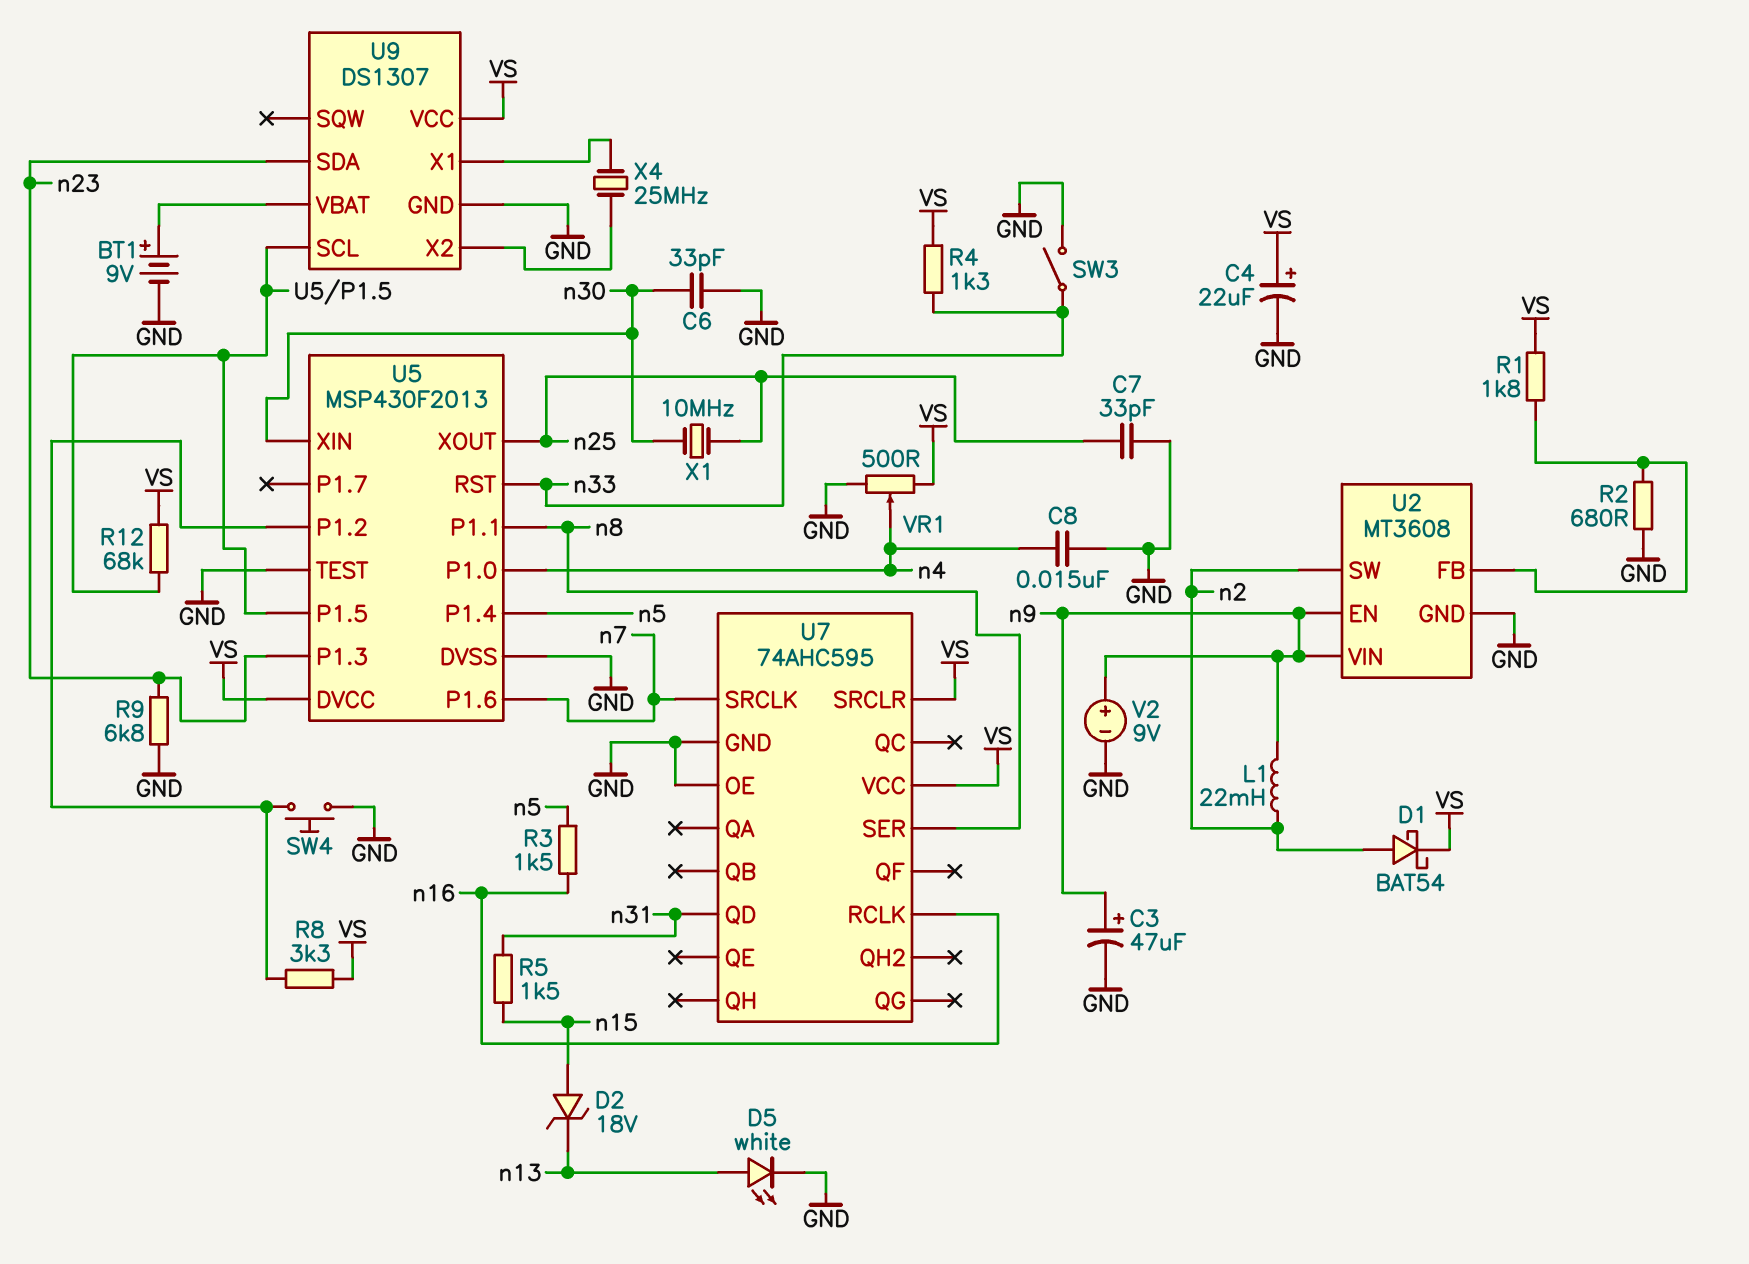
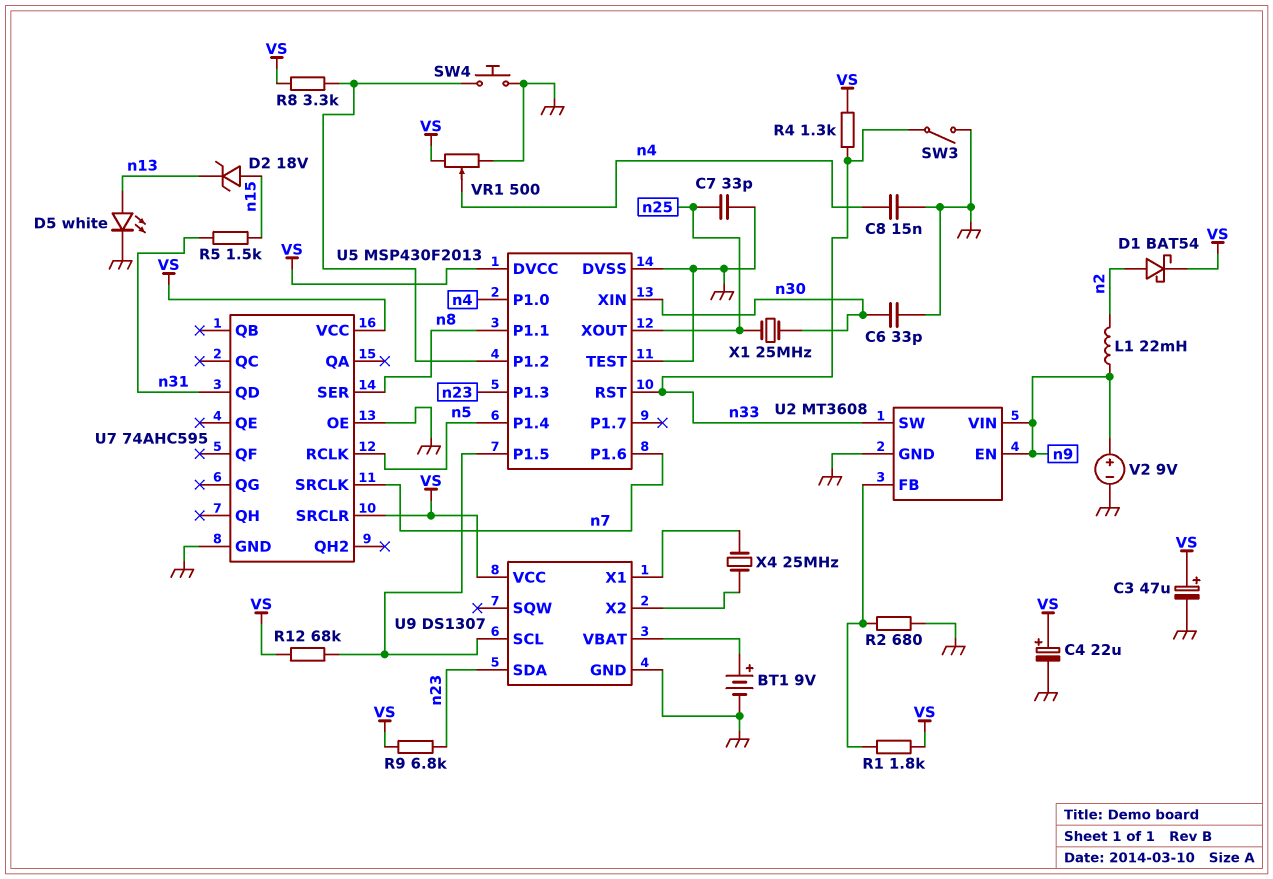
C3: 47uF (plus n9, minus GND) -> 47uF (plus VS, minus GND)
R3: 1.5k (n5, n16) -> none
R9: 6.8k (GND, n23) -> 6.8k (VS, n23)
U2 pin SW: n2 -> n33
U7 pin RCLK: n16 -> n5
X1: 10MHz (n25, n30) -> 25MHz (n25, n30)

